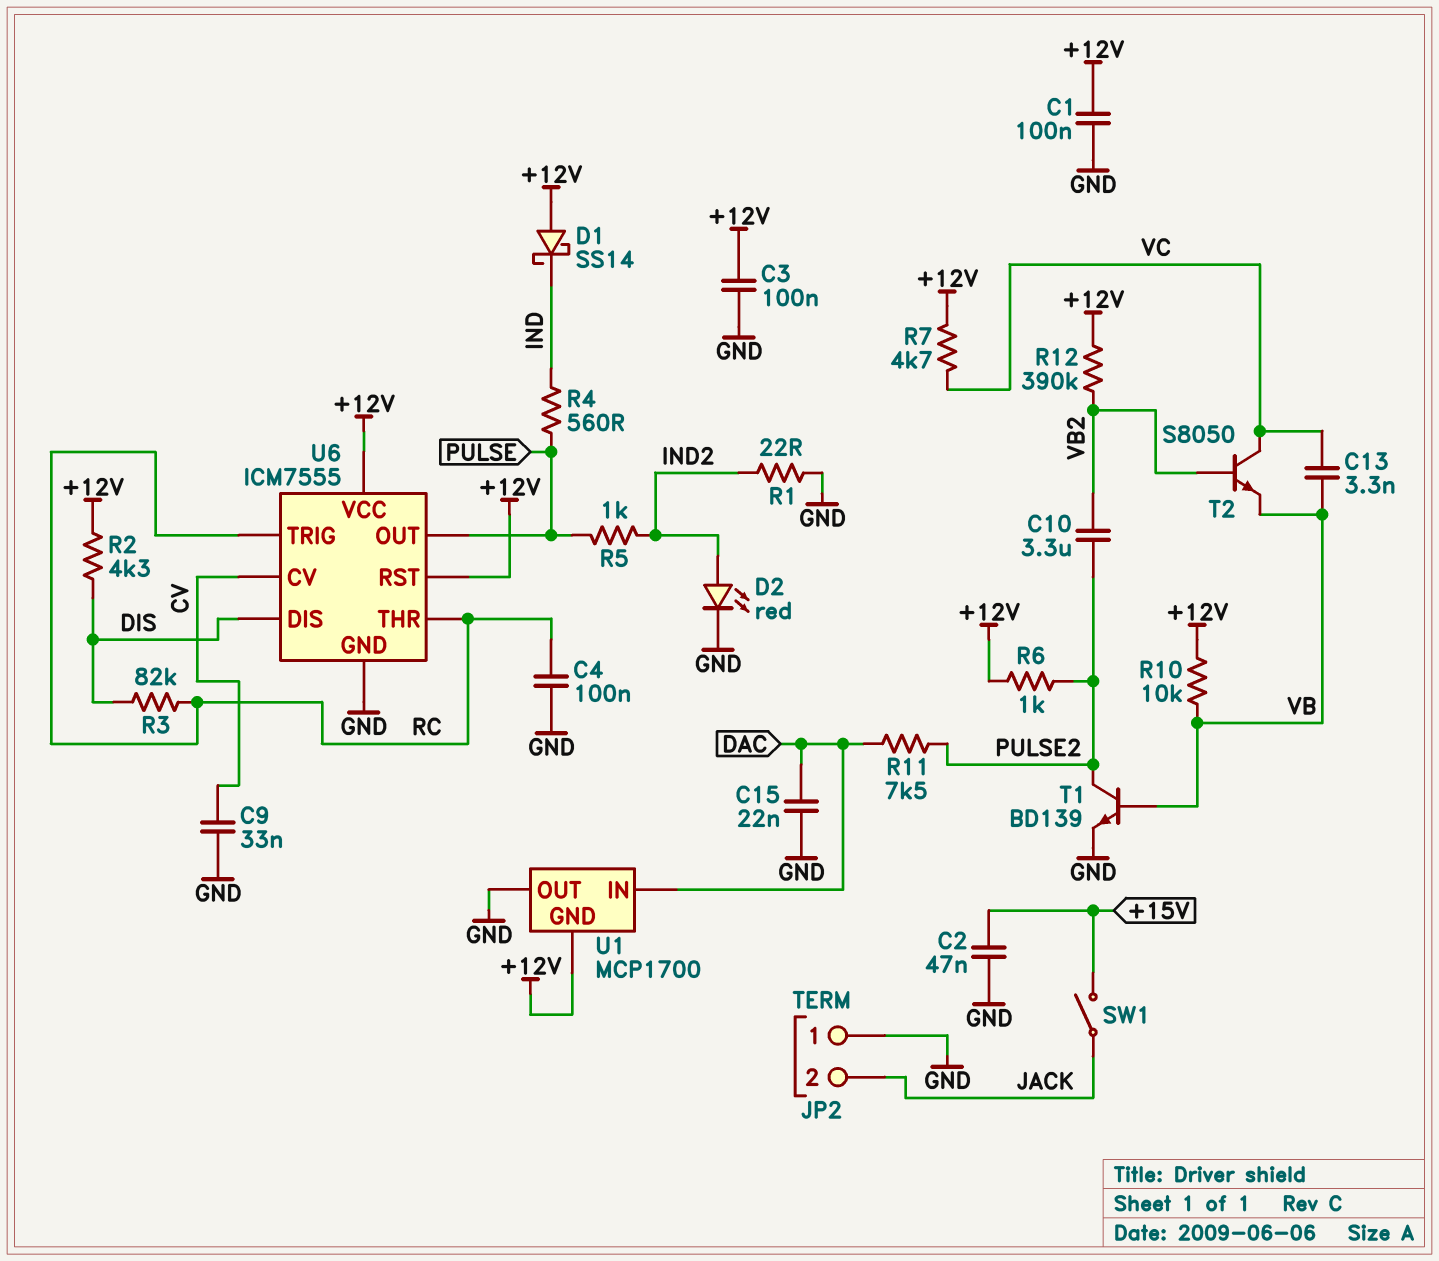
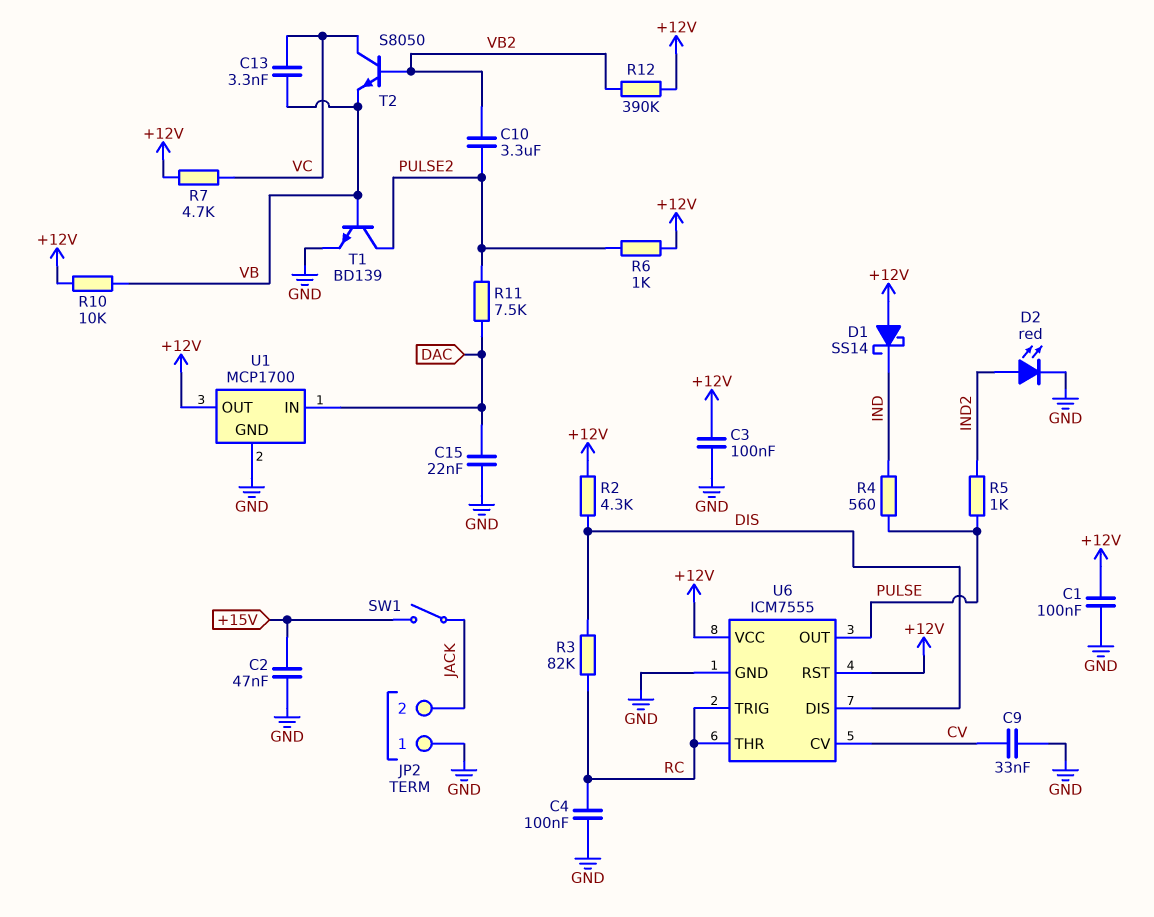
R1: 22 (GND, IND2) -> none
U1 pin GND: +12V -> GND
U1 pin OUT: GND -> +12V

